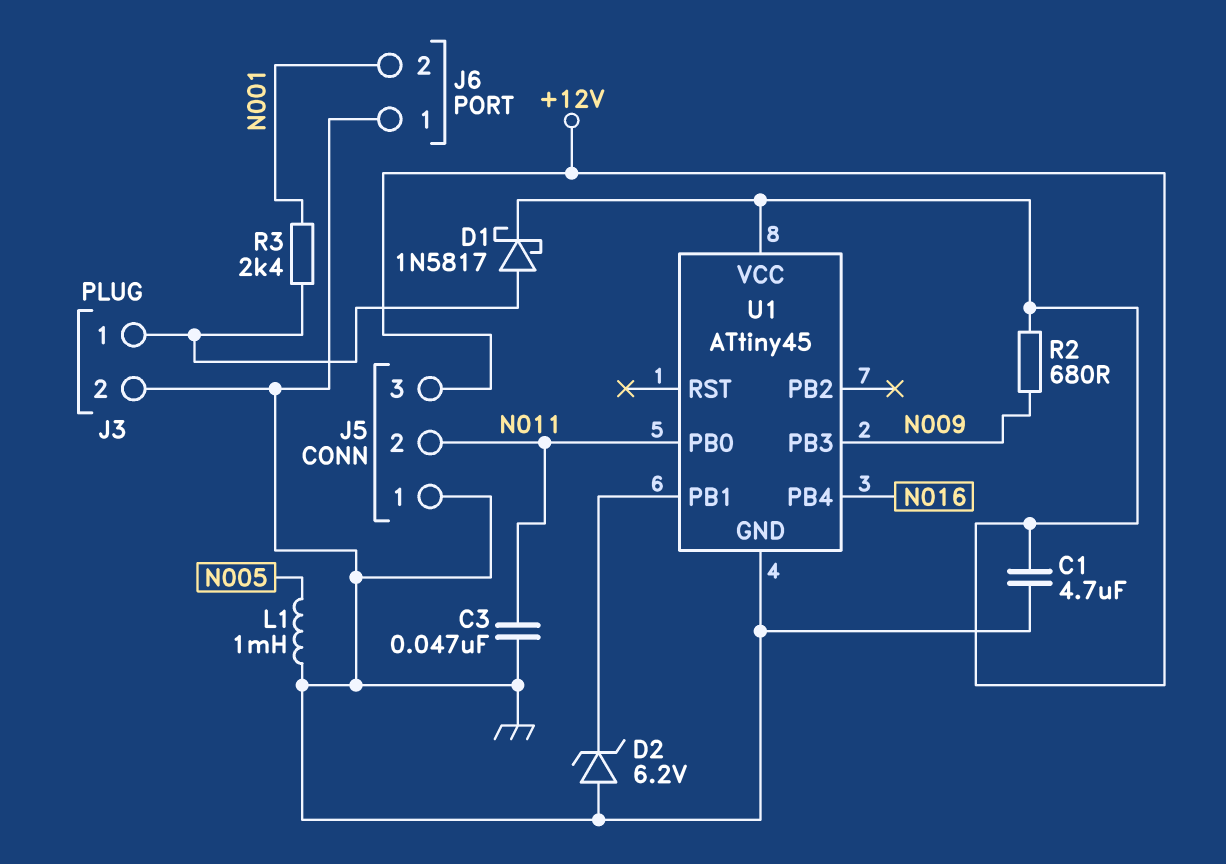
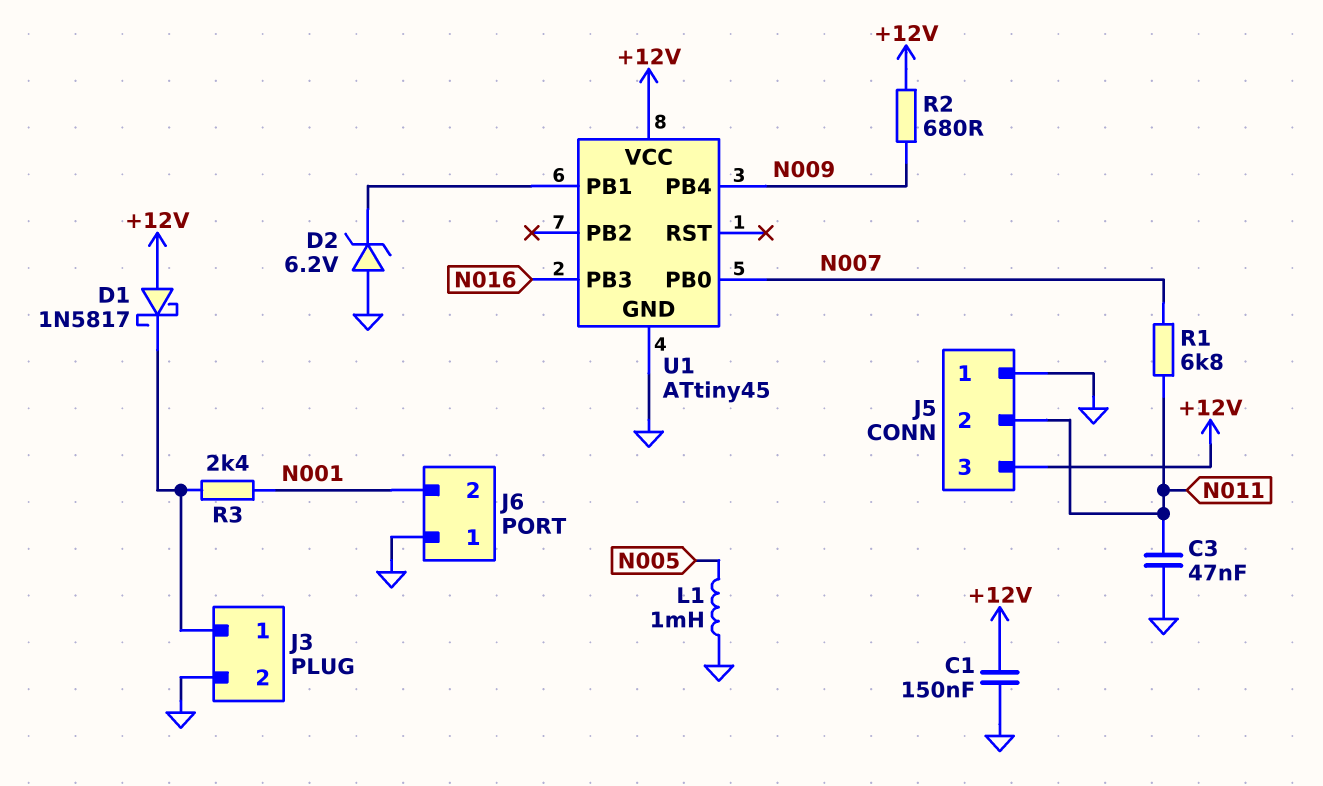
C1: 4.7uF (+12V, GND) -> 150nF (+12V, GND)
D1: schottky 1N5817 (A J3/1, K +12V) -> schottky 1N5817 (A +12V, K J3/1)
R1: none -> 6.8k (N007, N011)
U1 pin PB0: N011 -> N007
U1 pin PB3: N009 -> N016
U1 pin PB4: N016 -> N009

